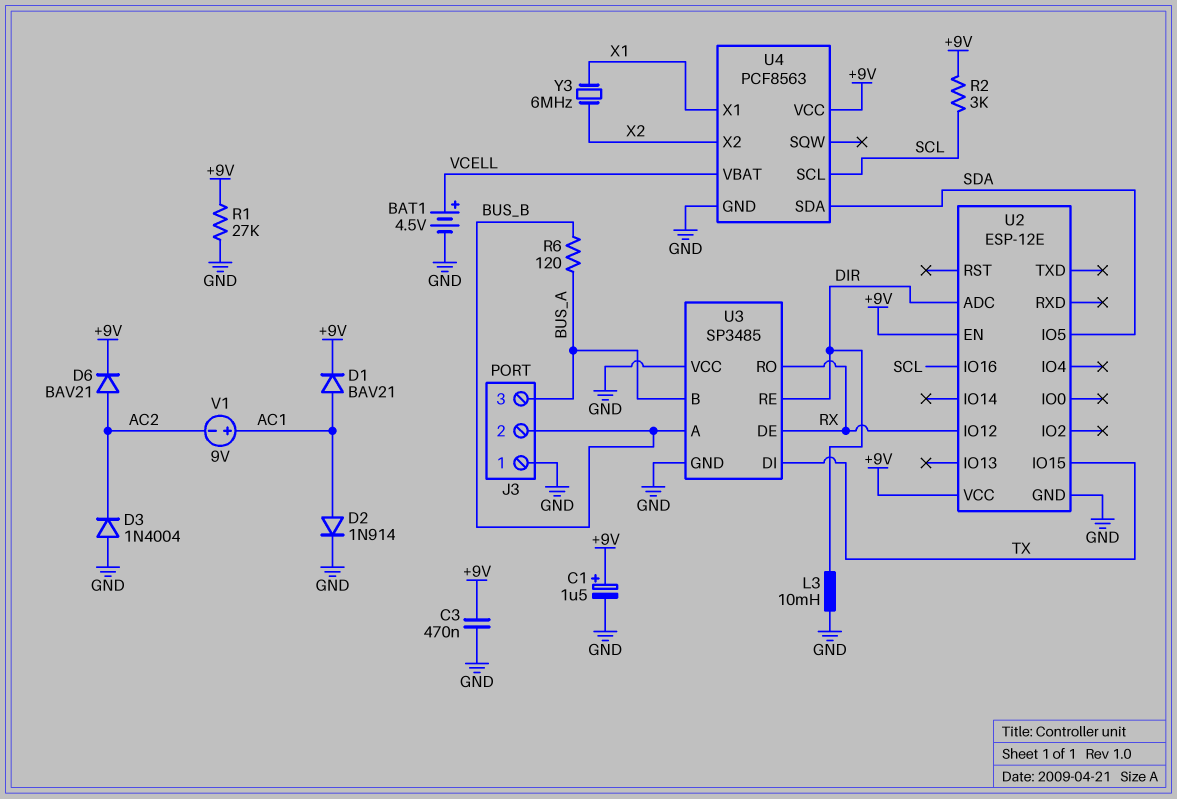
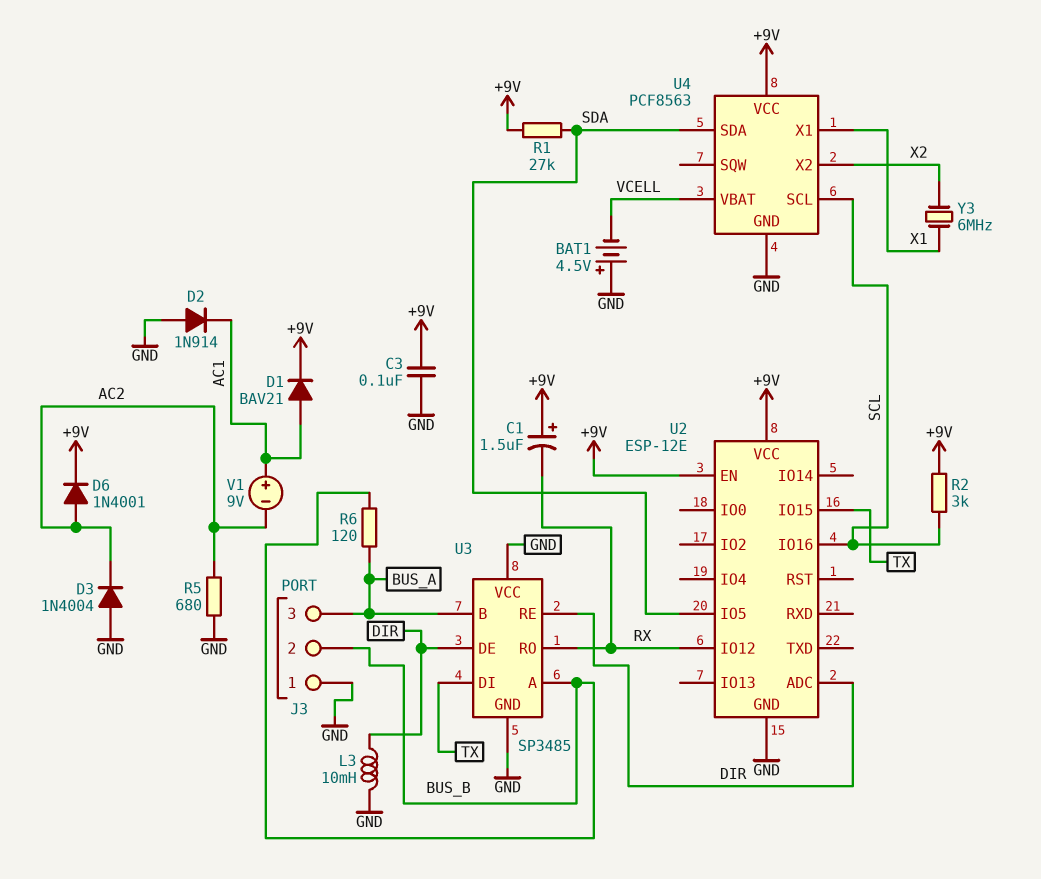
BAT1: 4.5V (plus VCELL, minus GND) -> 4.5V (plus GND, minus VCELL)
C1: 1.5uF (plus +9V, minus GND) -> 1.5uF (plus +9V, minus RX)
C3: 470nF (+9V, GND) -> 100nF (+9V, GND)
D2: diode 1N914 (A AC1, K GND) -> diode 1N914 (A GND, K AC1)
D6: diode BAV21 (A AC2, K +9V) -> diode 1N4001 (A AC2, K +9V)
R1: 27k (+9V, GND) -> 27k (+9V, SDA)
R5: none -> 680 (AC2, GND)
U3 pin DE: RX -> DIR

